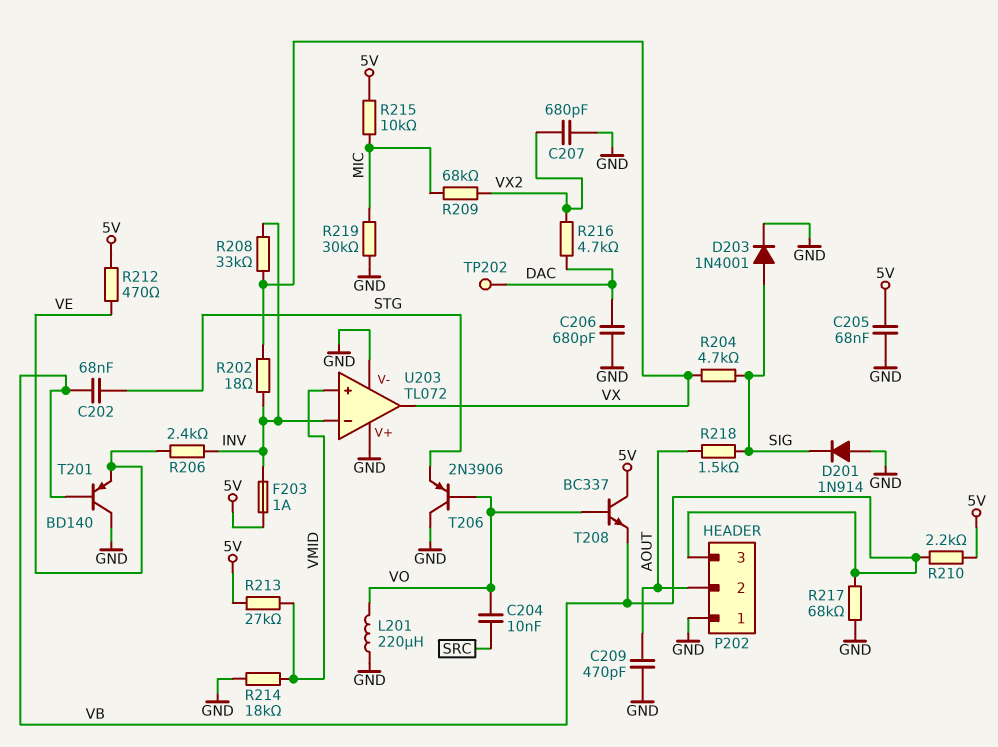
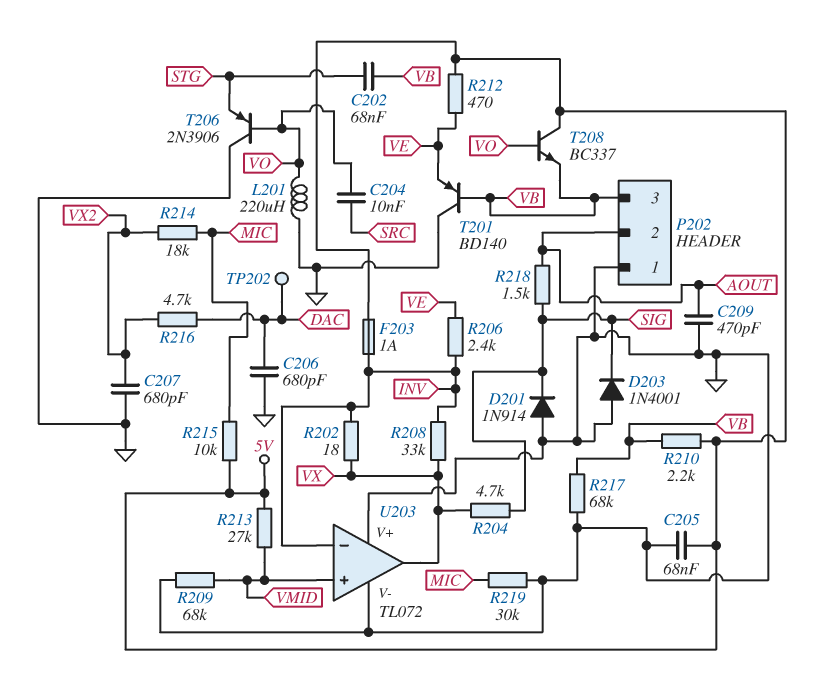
D203: diode 1N4001 (A SIG, K GND) -> diode 1N4001 (A GND, K SIG)
R209: 68k (MIC, VX2) -> 68k (GND, VMID)
R214: 18k (GND, VMID) -> 18k (MIC, VX2)

